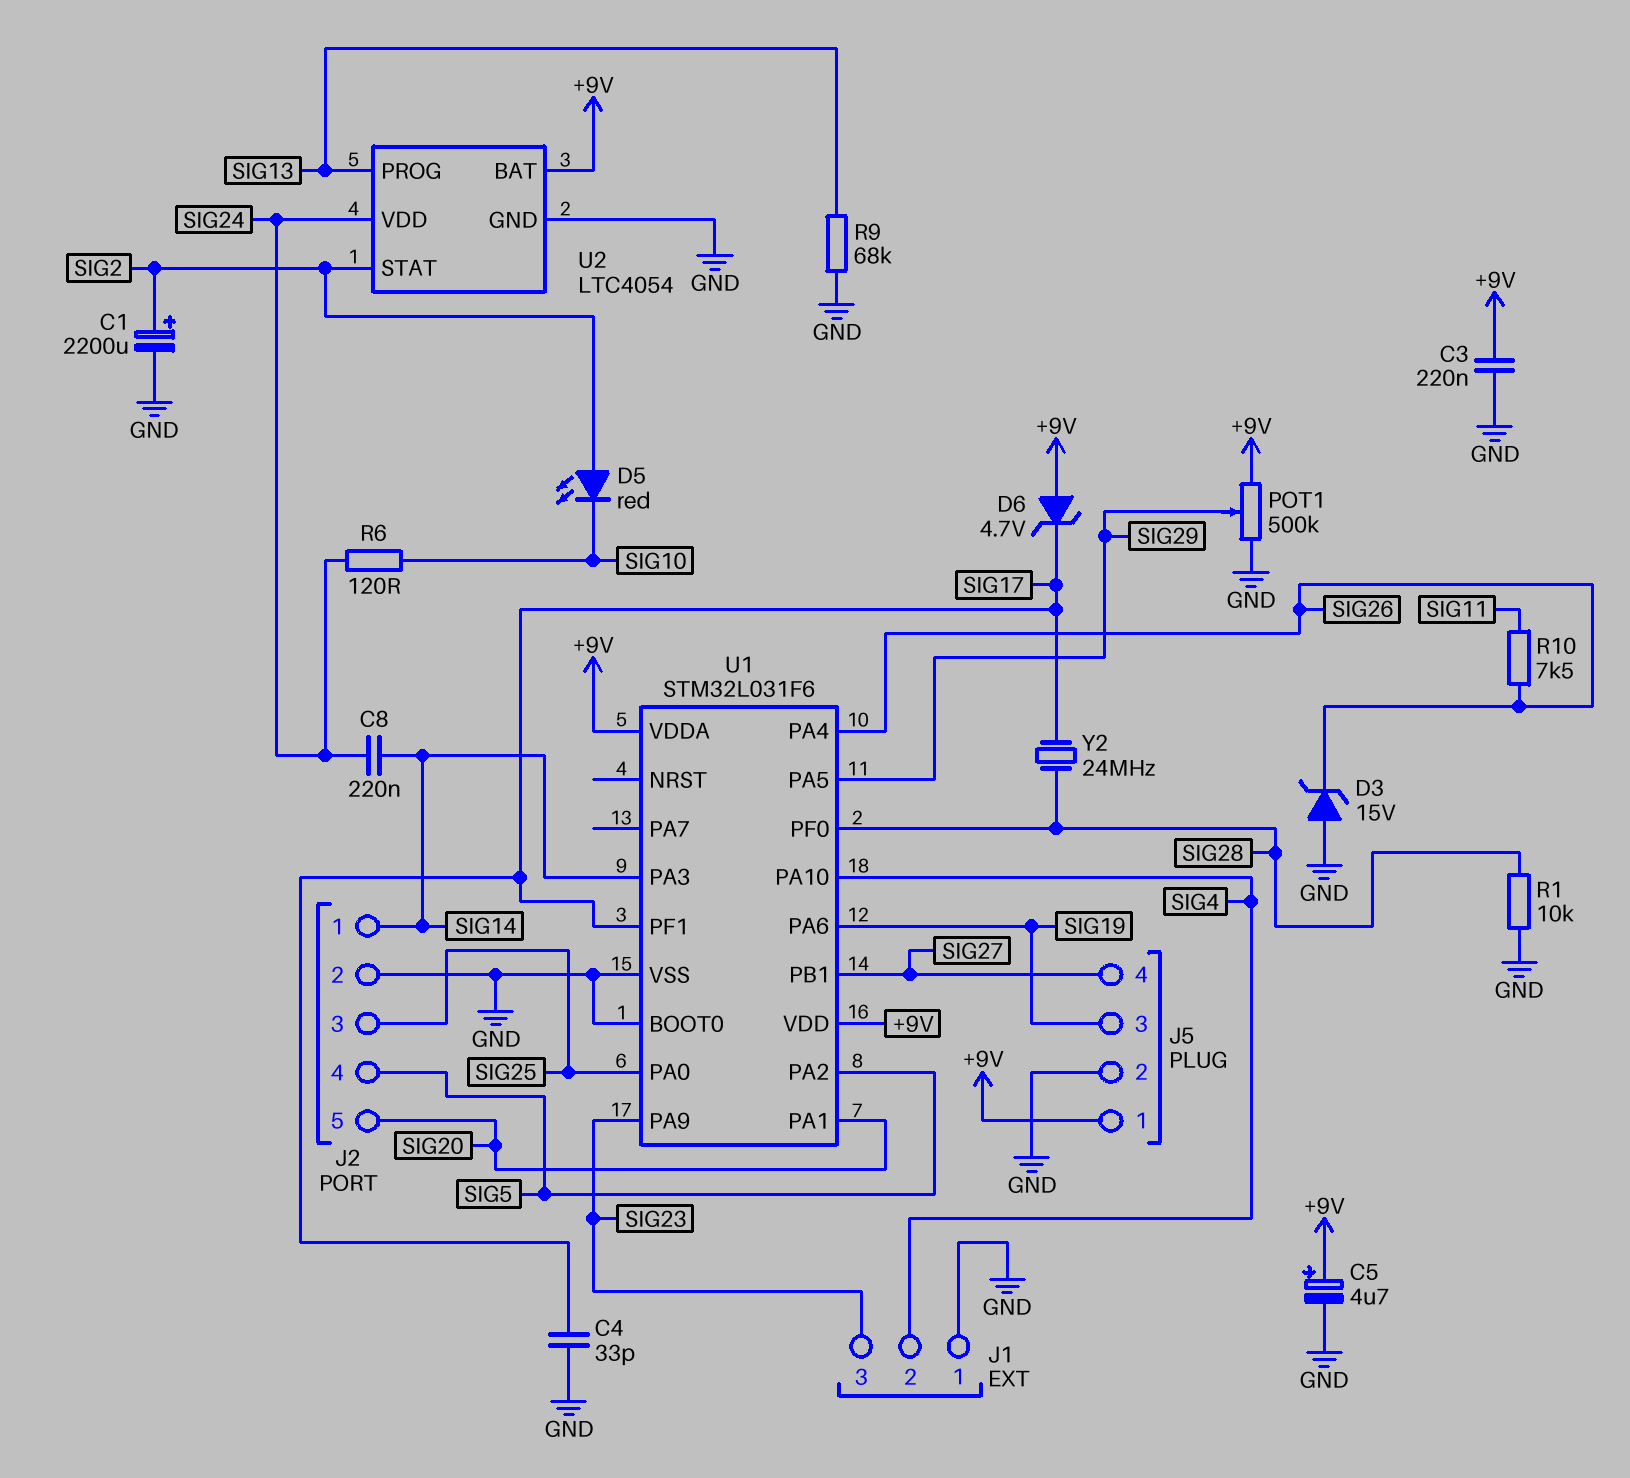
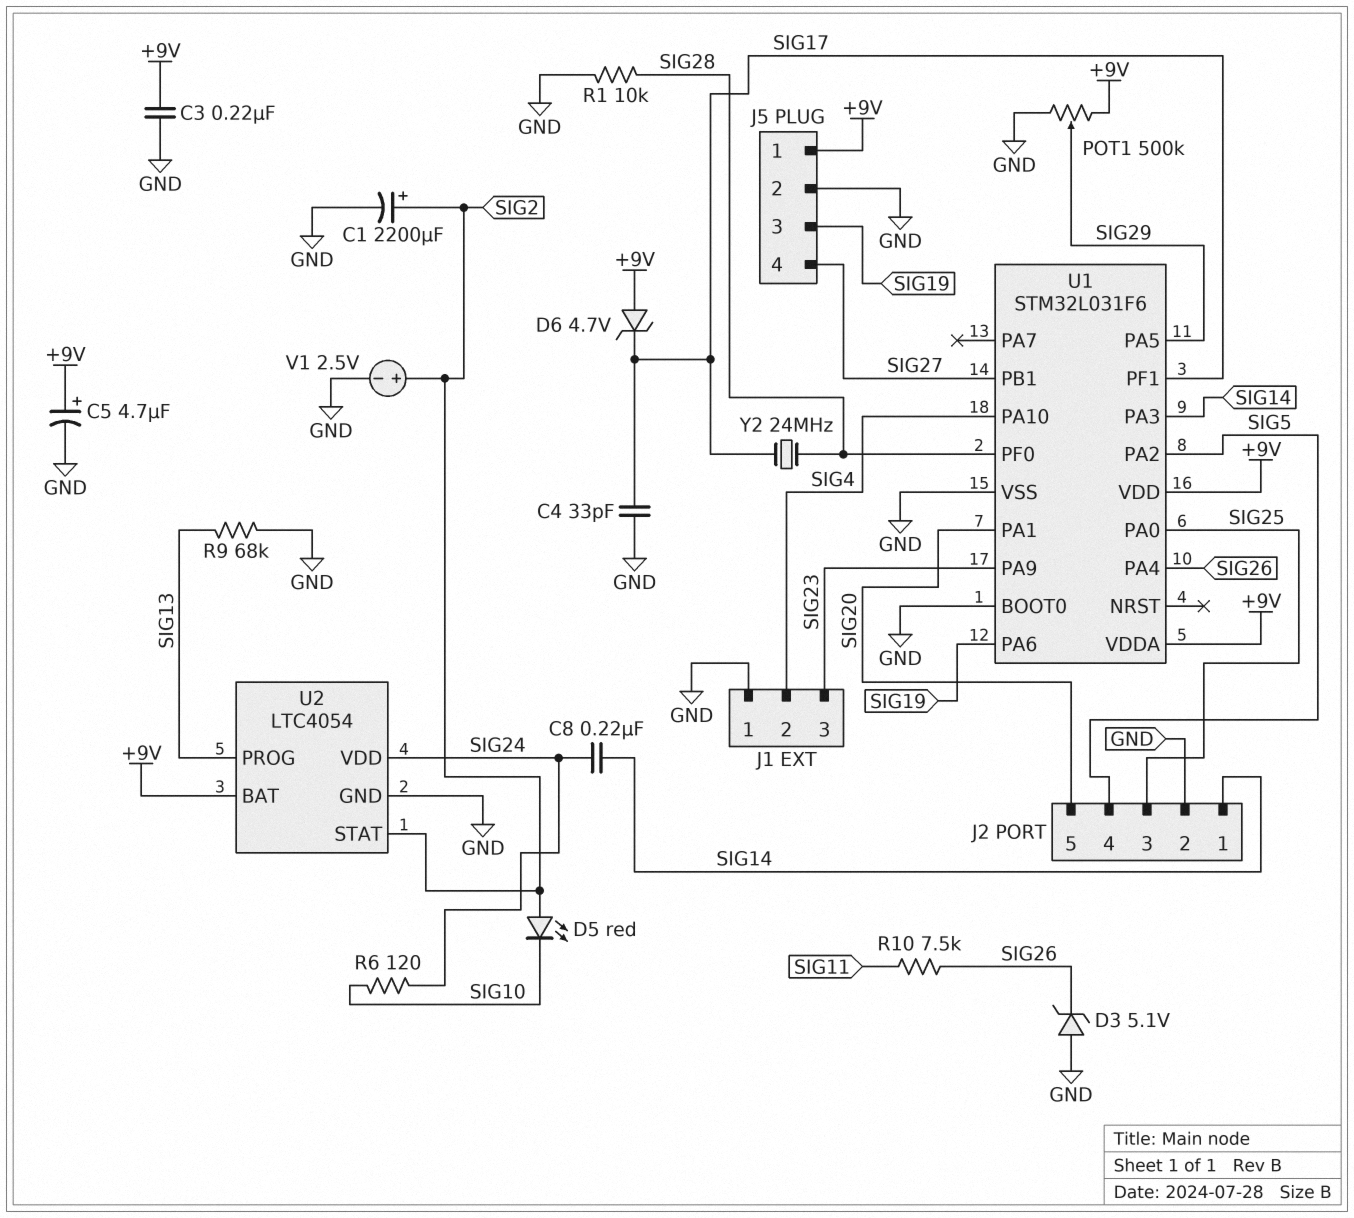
D3: zener 15V (A GND, K SIG26) -> zener 5.1V (A GND, K SIG26)
V1: none -> 2.5V (plus SIG2, minus GND)

